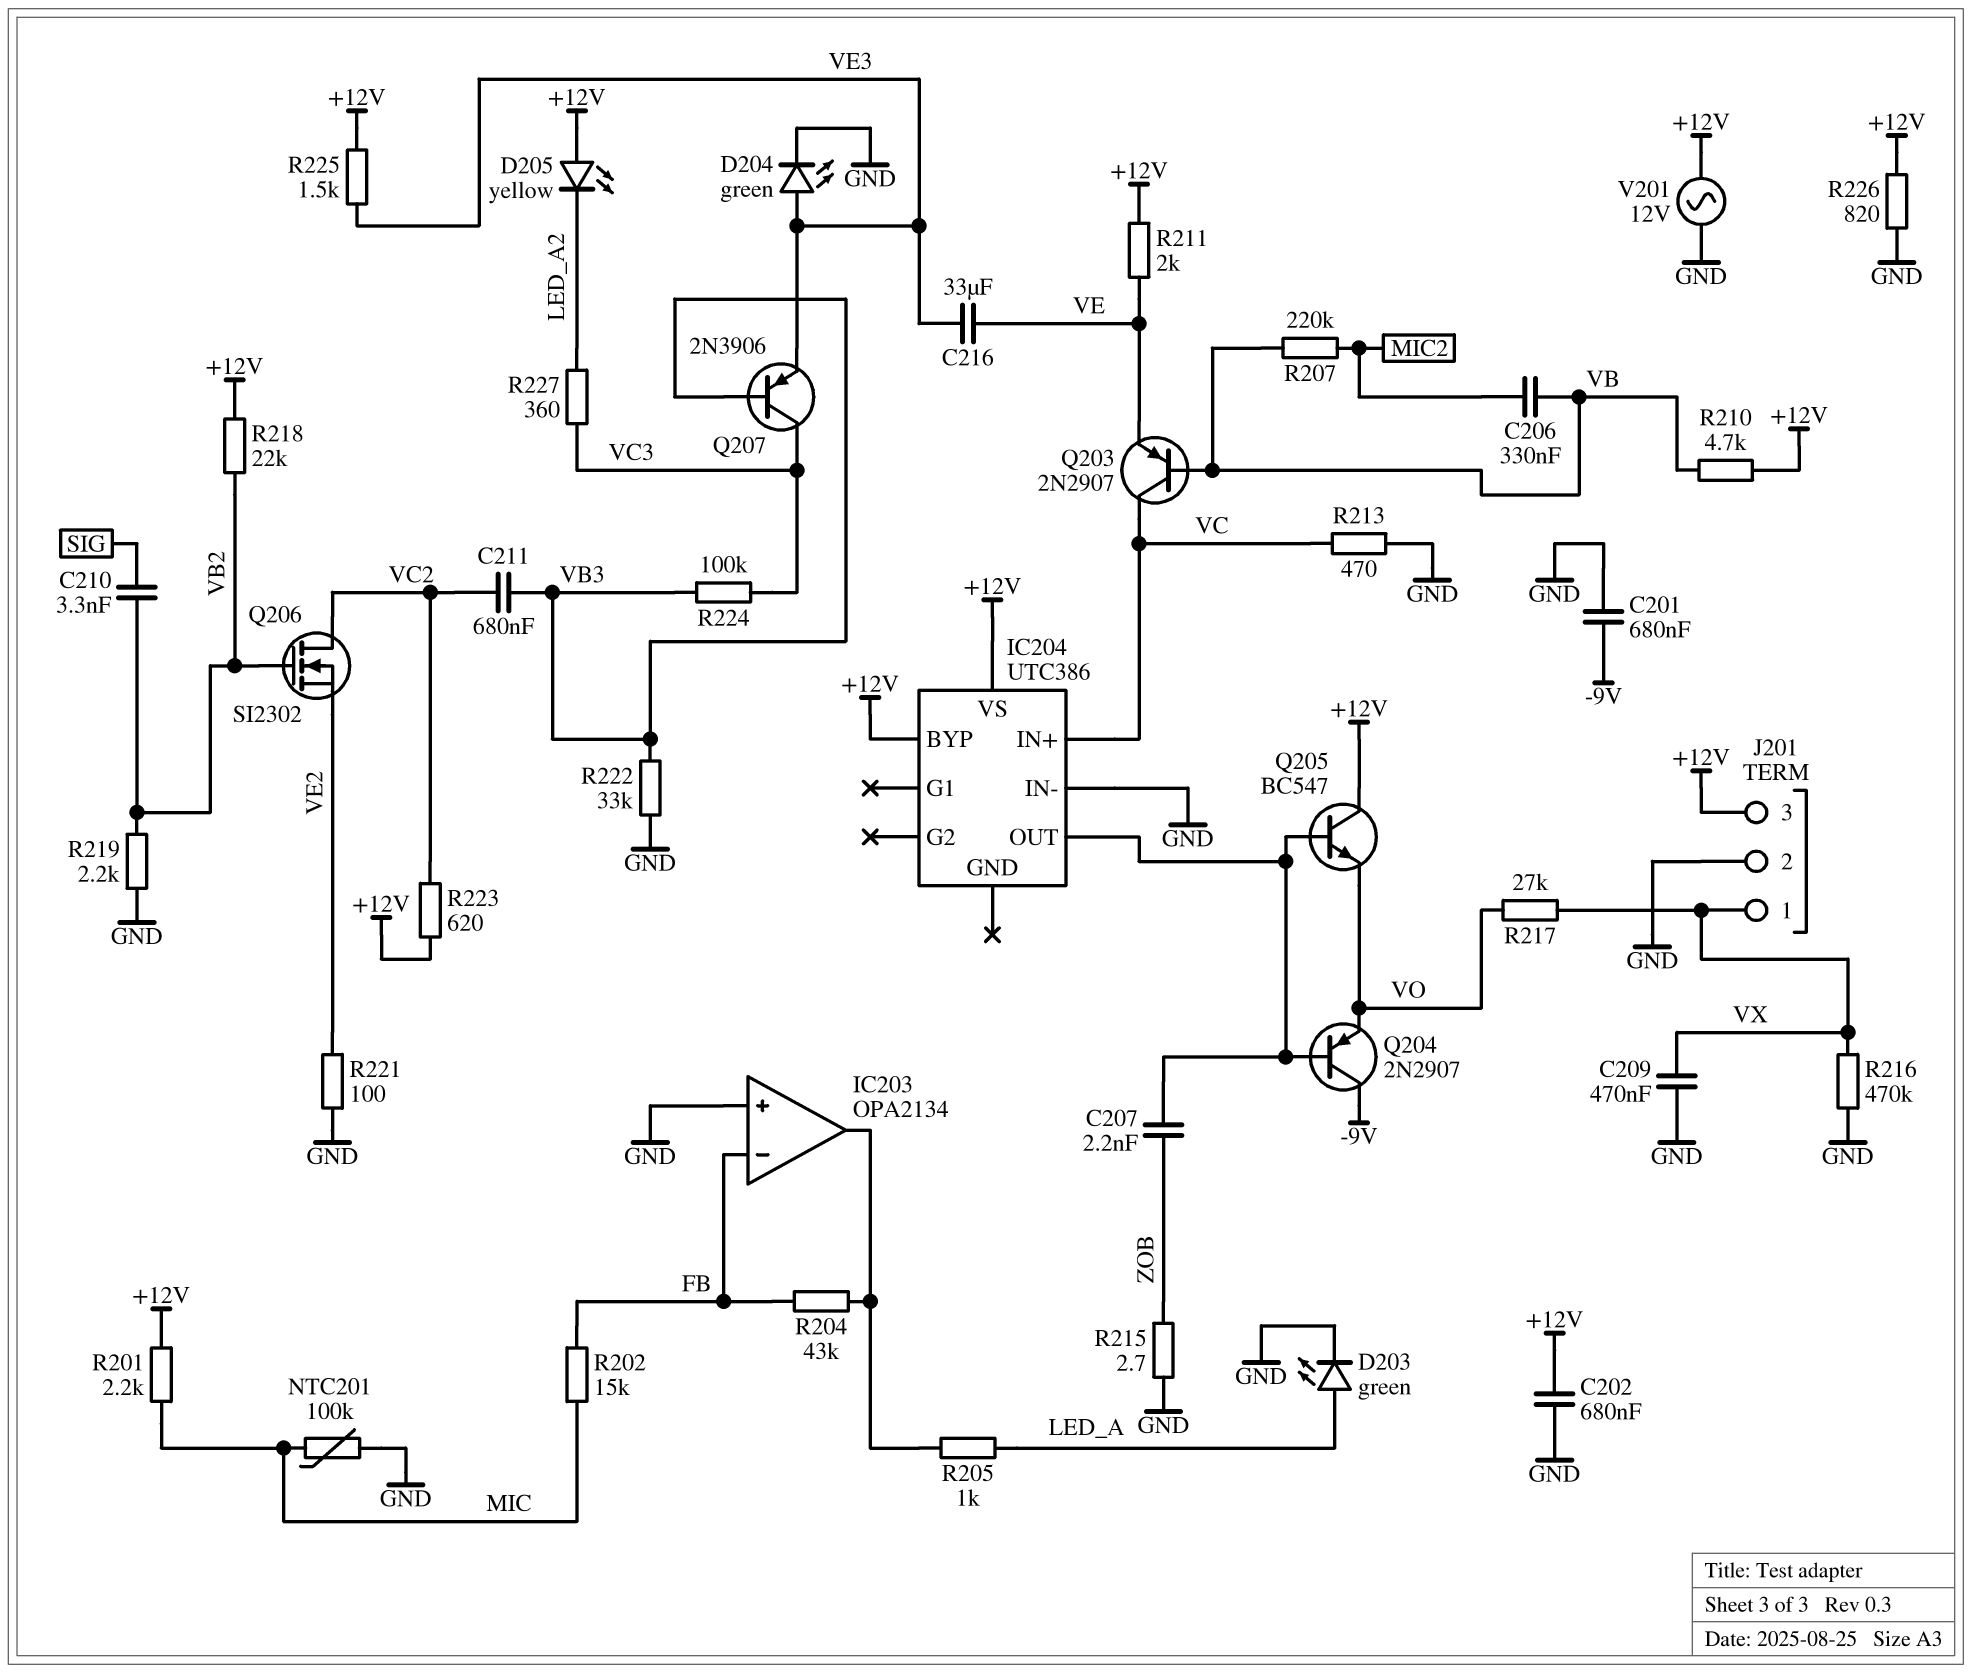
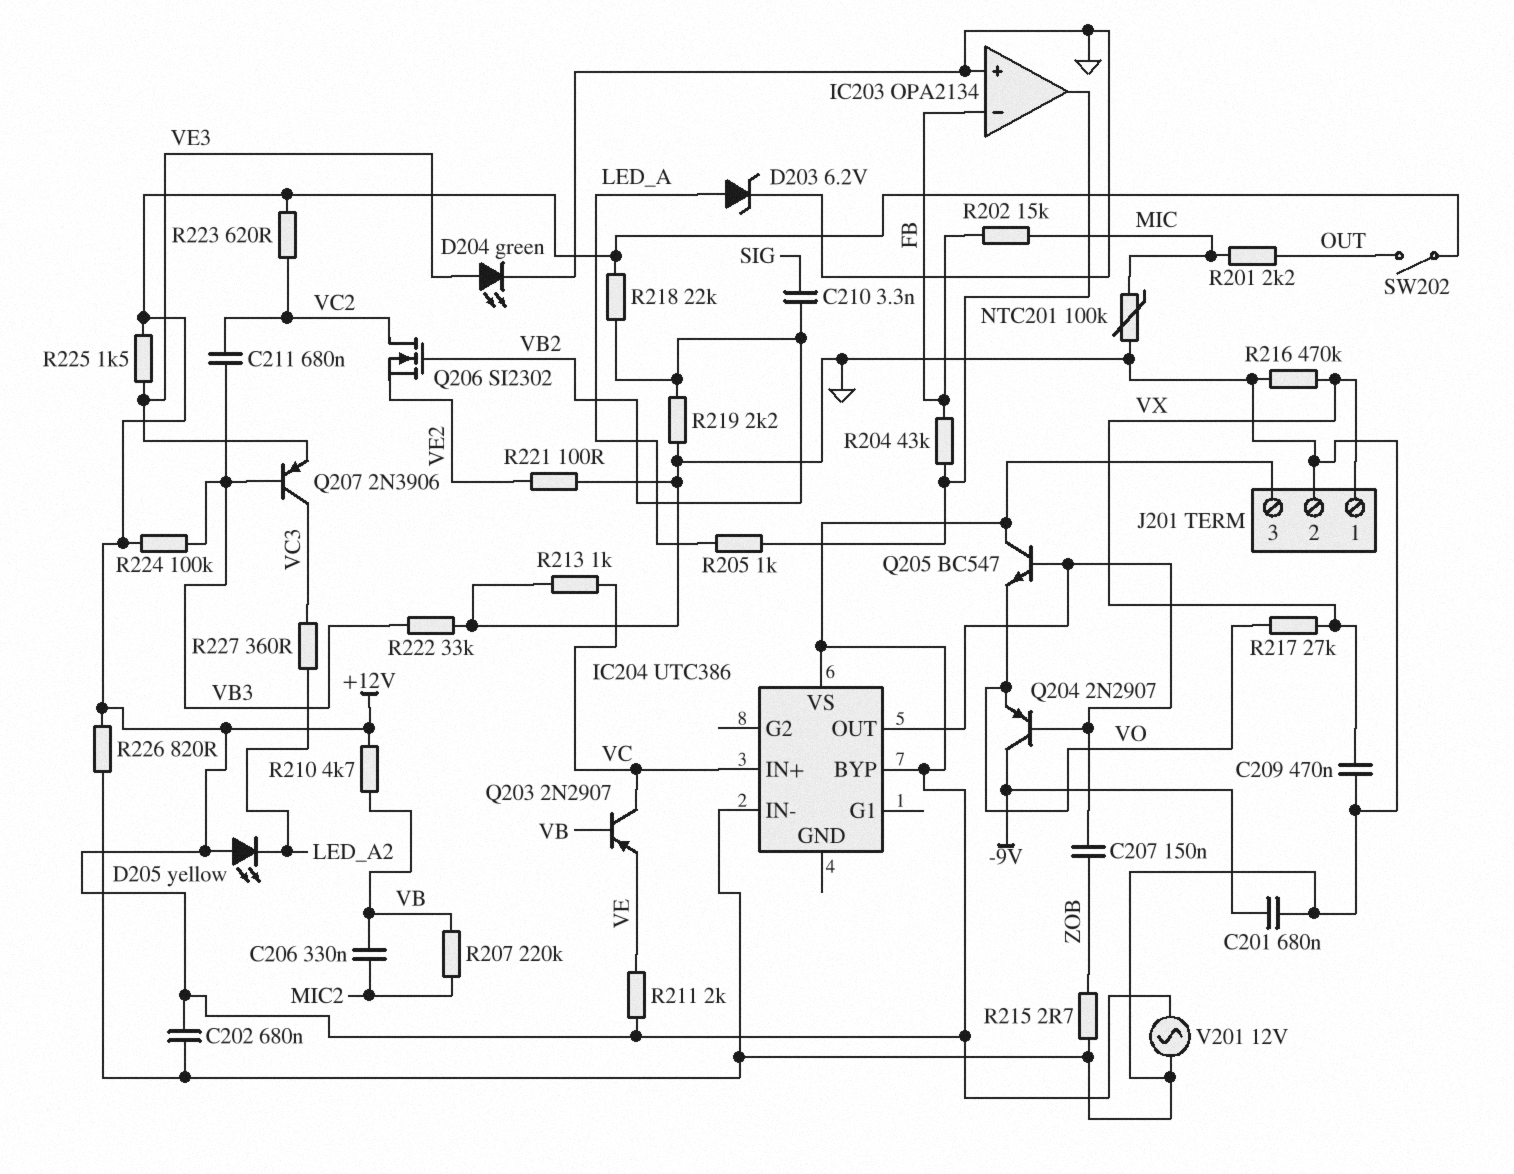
C207: 2.2nF (IC204/OUT, ZOB) -> 150nF (IC204/OUT, ZOB)
C216: 33uF (VE, VE3) -> none
D203: LED green (A LED_A, K GND) -> zener 6.2V (A LED_A, K GND)
R201: 2.2k (+12V, MIC) -> 2.2k (MIC, OUT)
R213: 470 (GND, VC) -> 1k (GND, VC)
R224: 100k (VB3, VC3) -> 100k (+12V, VB3)
SW202: none -> switch (+12V, OUT)

